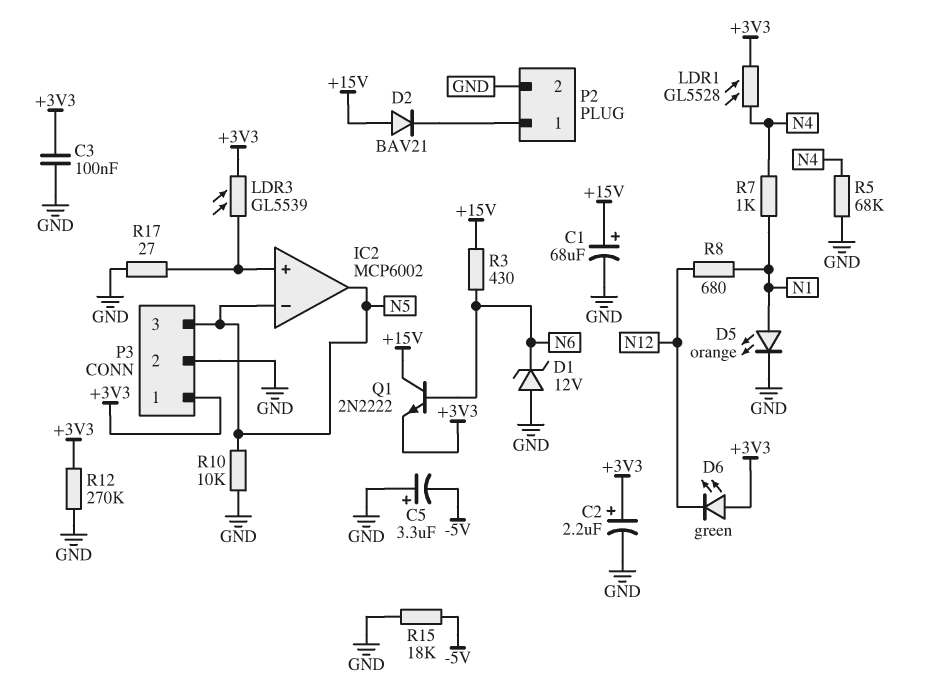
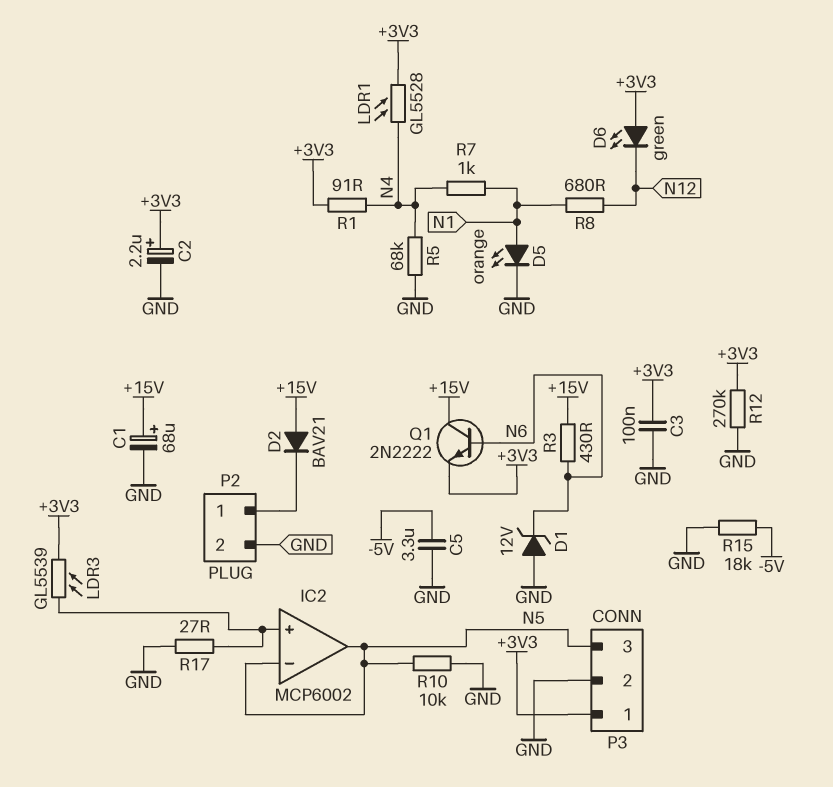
C5: 3.3uF (plus GND, minus -5V) -> 3.3uF (-5V, GND)
R1: none -> 91 (+3V3, N4)

